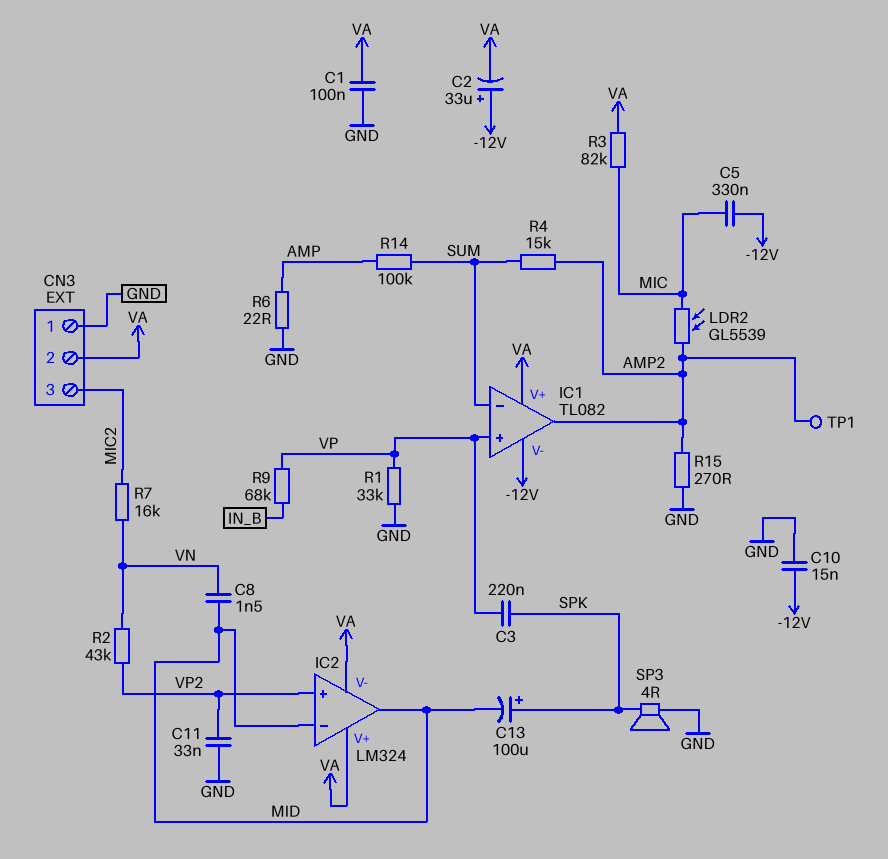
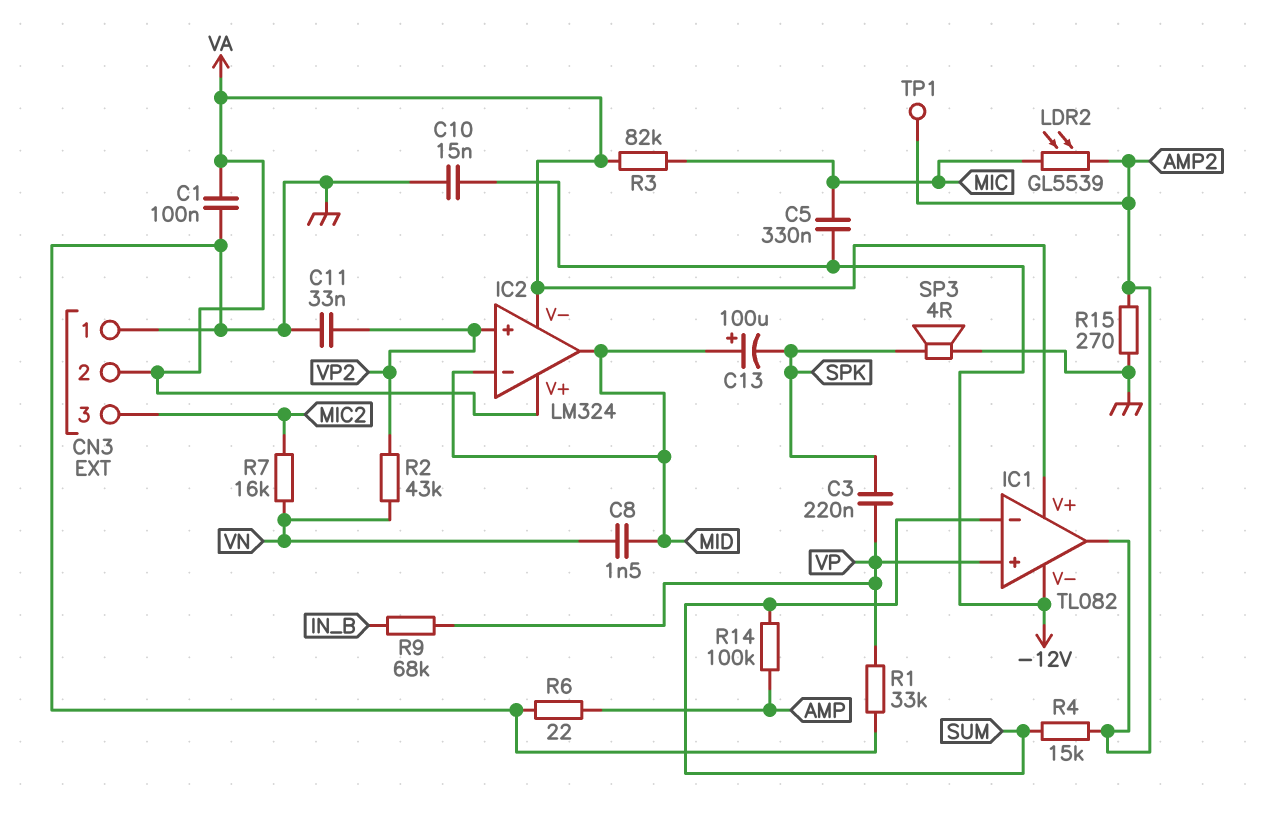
C2: 33uF (plus -12V, minus VA) -> none
C13: 100uF (plus SPK, minus MID) -> 100uF (plus MID, minus SPK)

